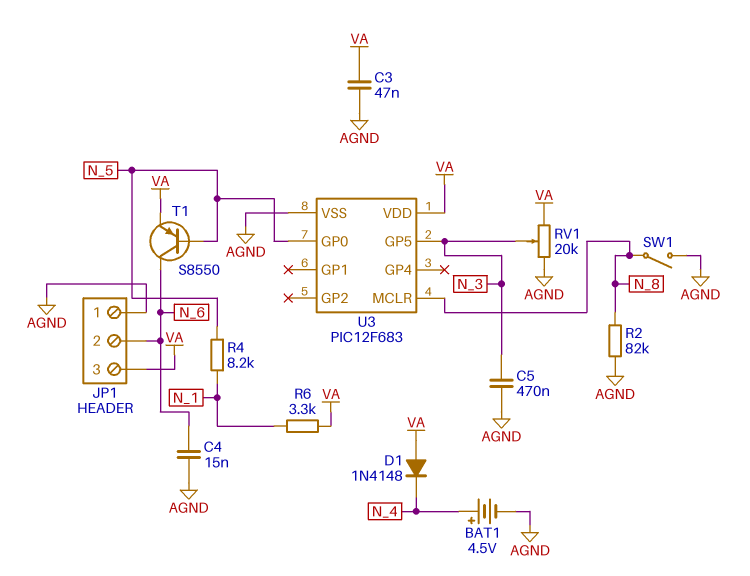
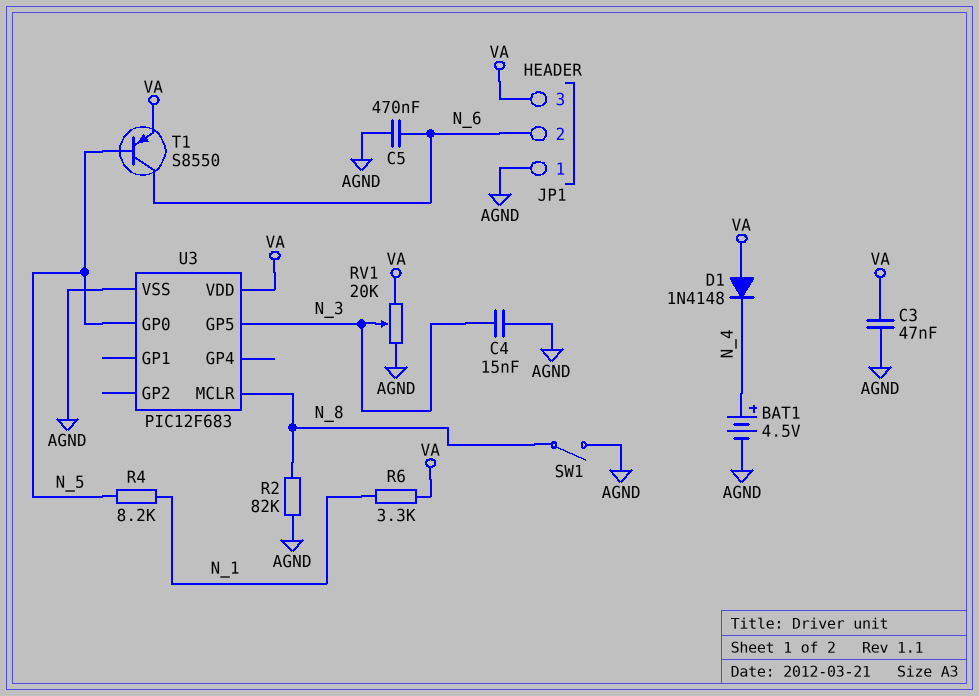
C4: 15nF (AGND, N_6) -> 15nF (AGND, N_3)
C5: 470nF (AGND, N_3) -> 470nF (AGND, N_6)

